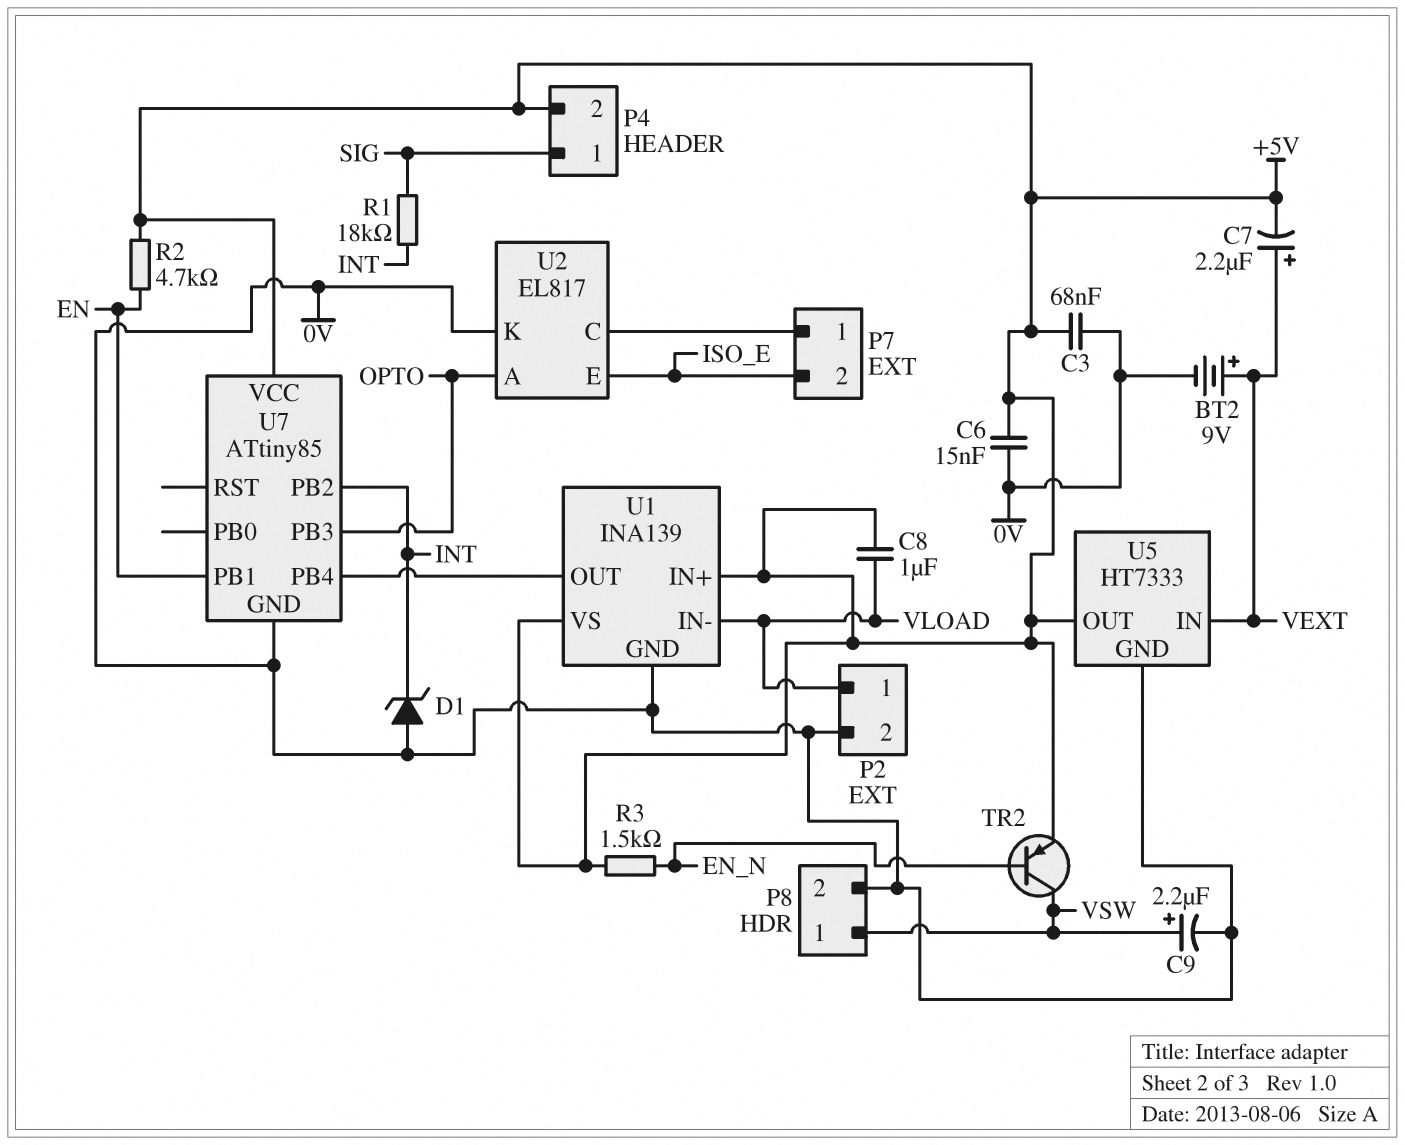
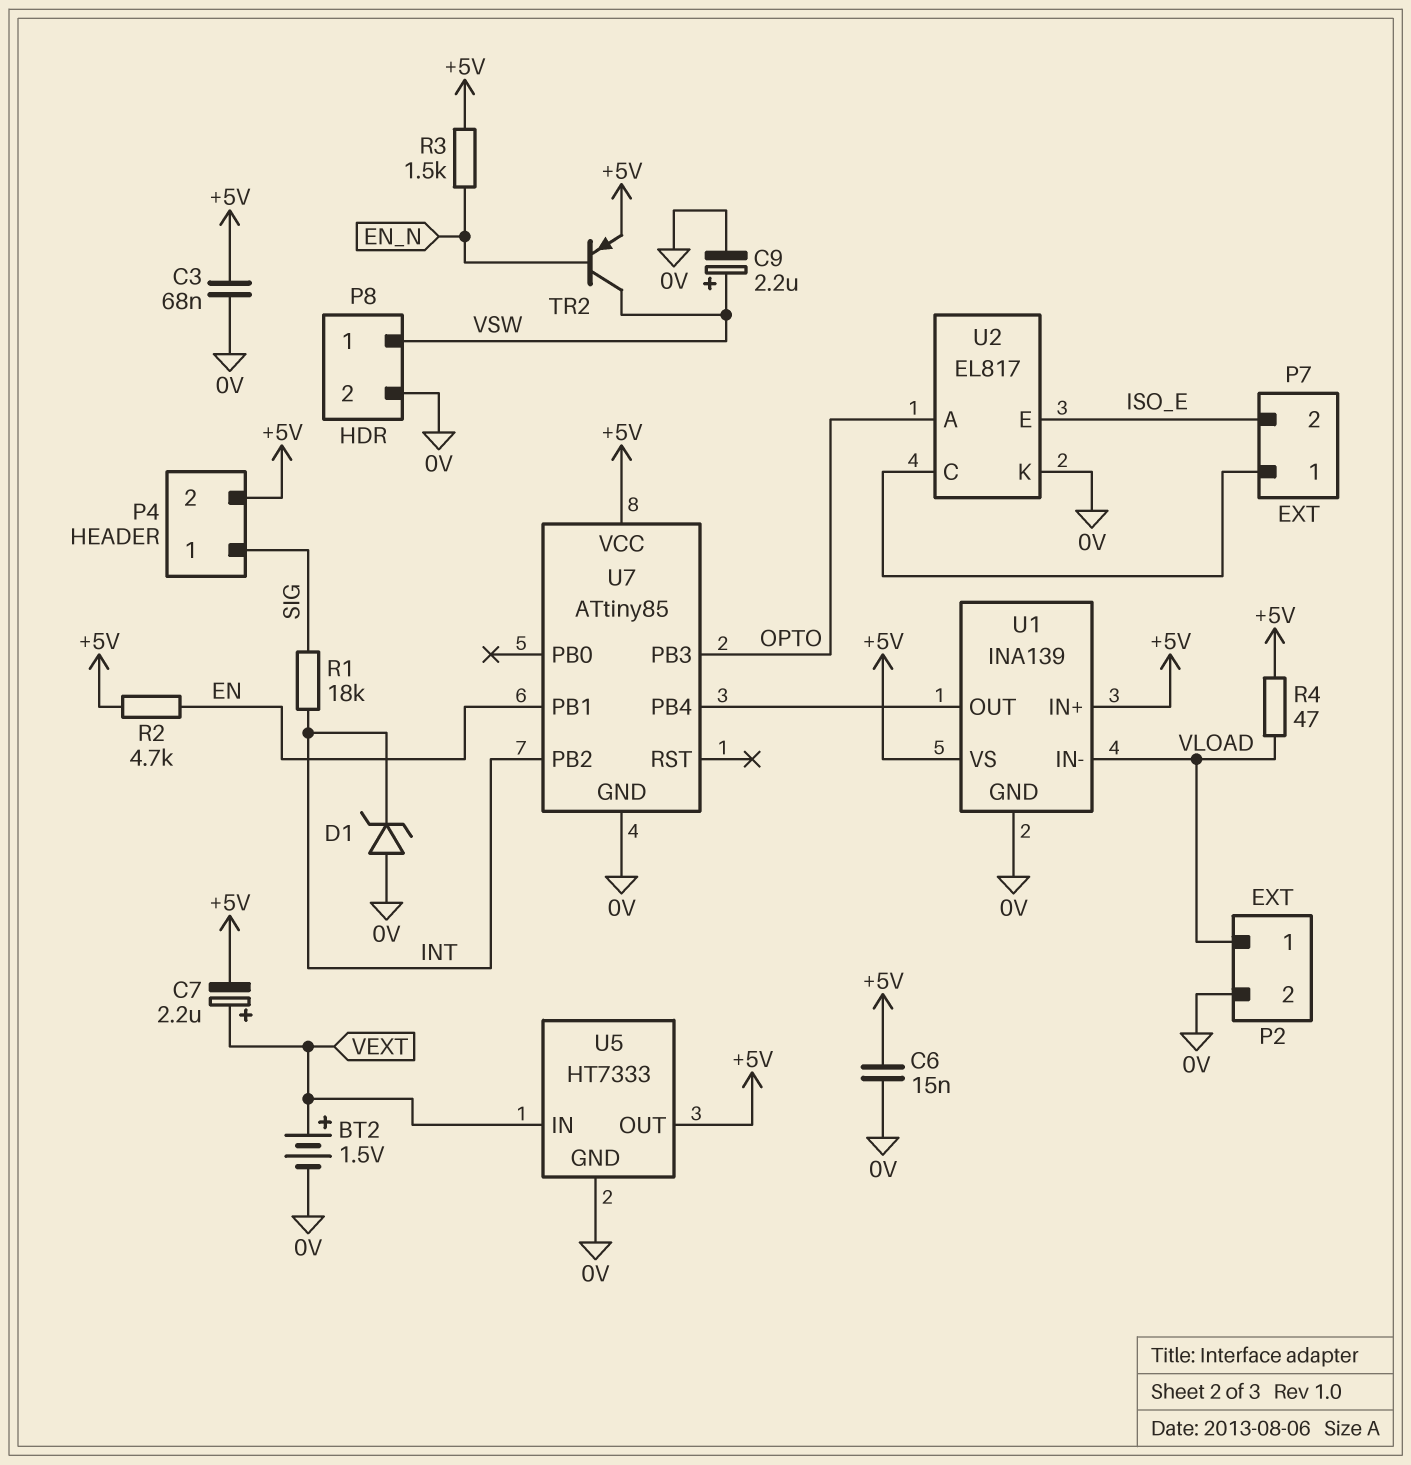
BT2: 9V (plus VEXT, minus 0V) -> 1.5V (plus VEXT, minus 0V)
C8: 1uF (+5V, VLOAD) -> none
R4: none -> 47 (+5V, VLOAD)

